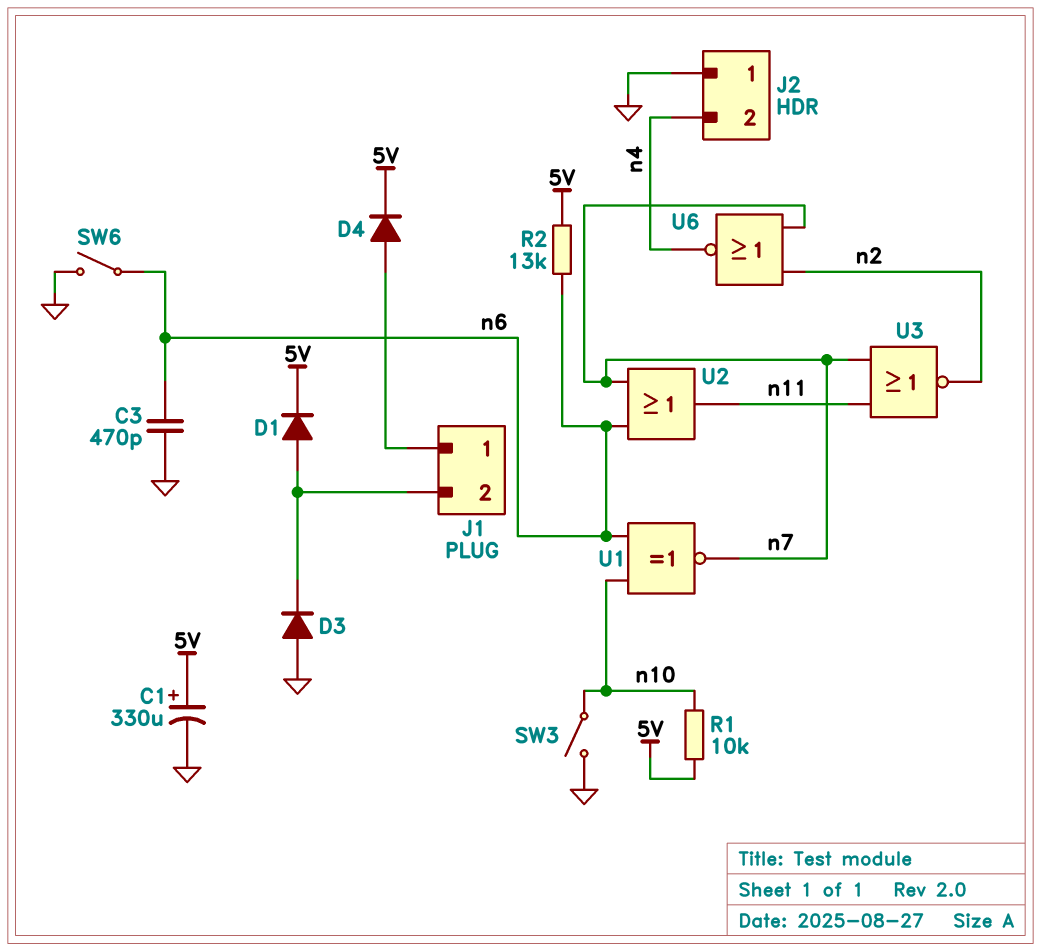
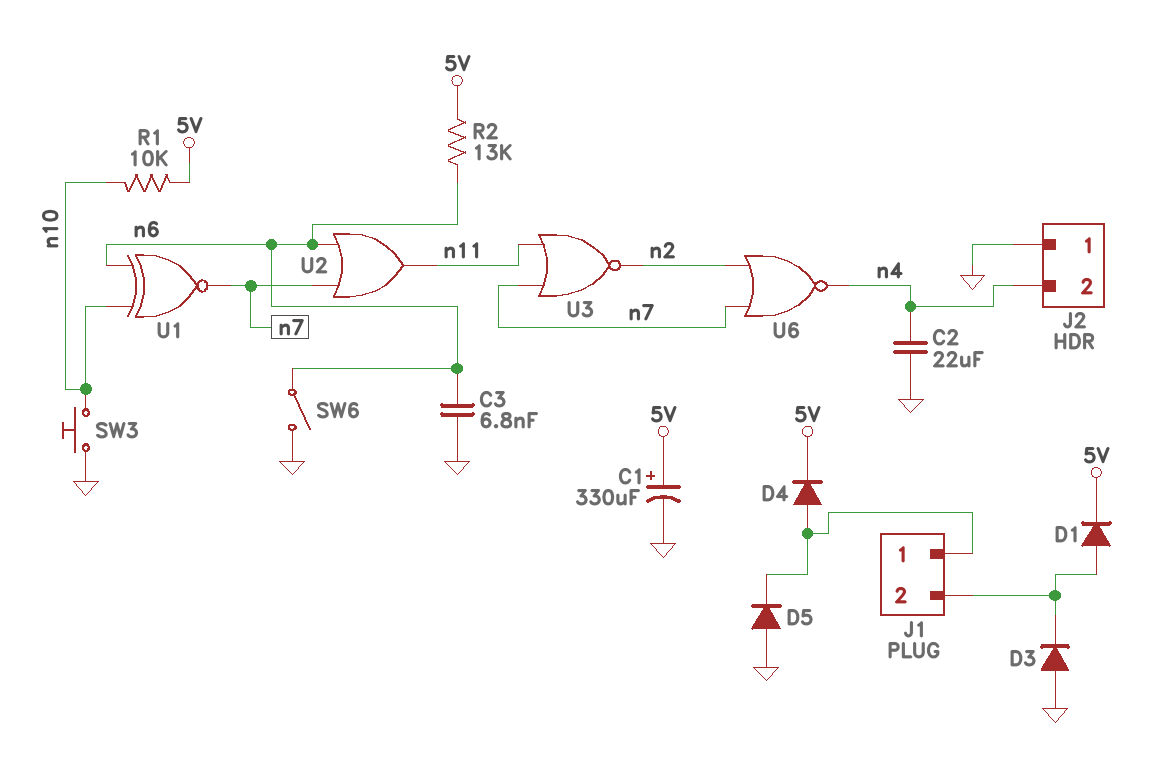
C2: none -> 22uF (GND, n4)
C3: 470pF (GND, n6) -> 6.8nF (GND, n6)
D5: none -> diode (A GND, K J1/1)
SW3: switch (GND, n10) -> button (GND, n10)

